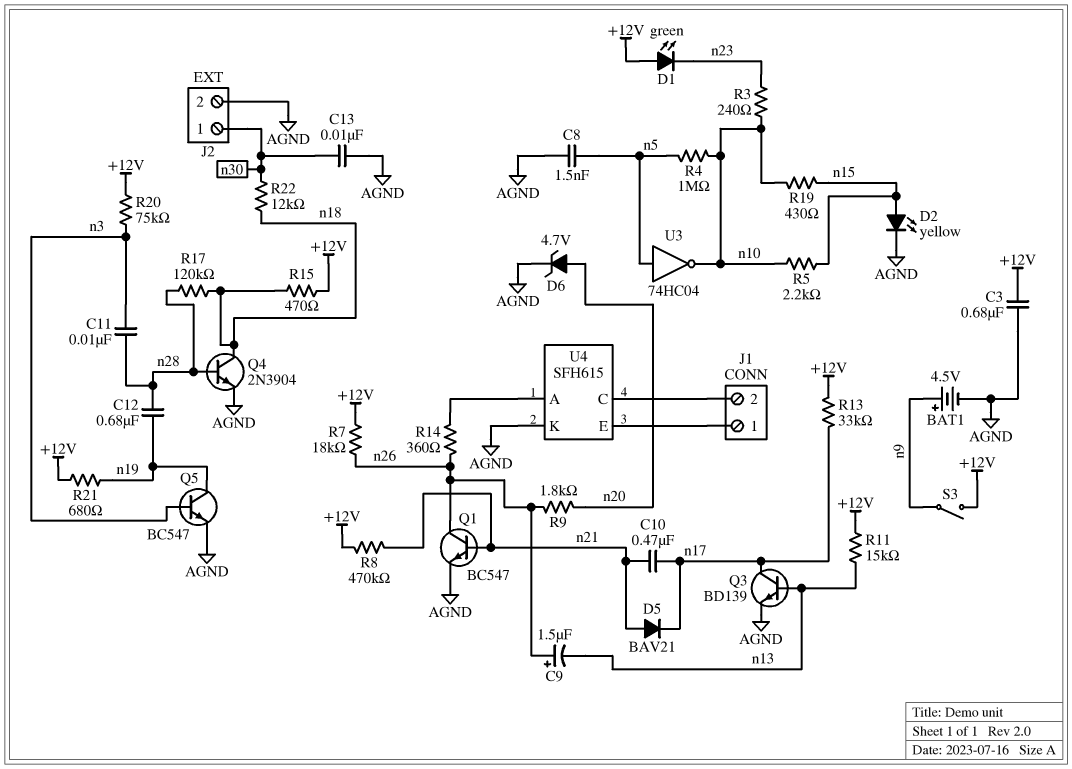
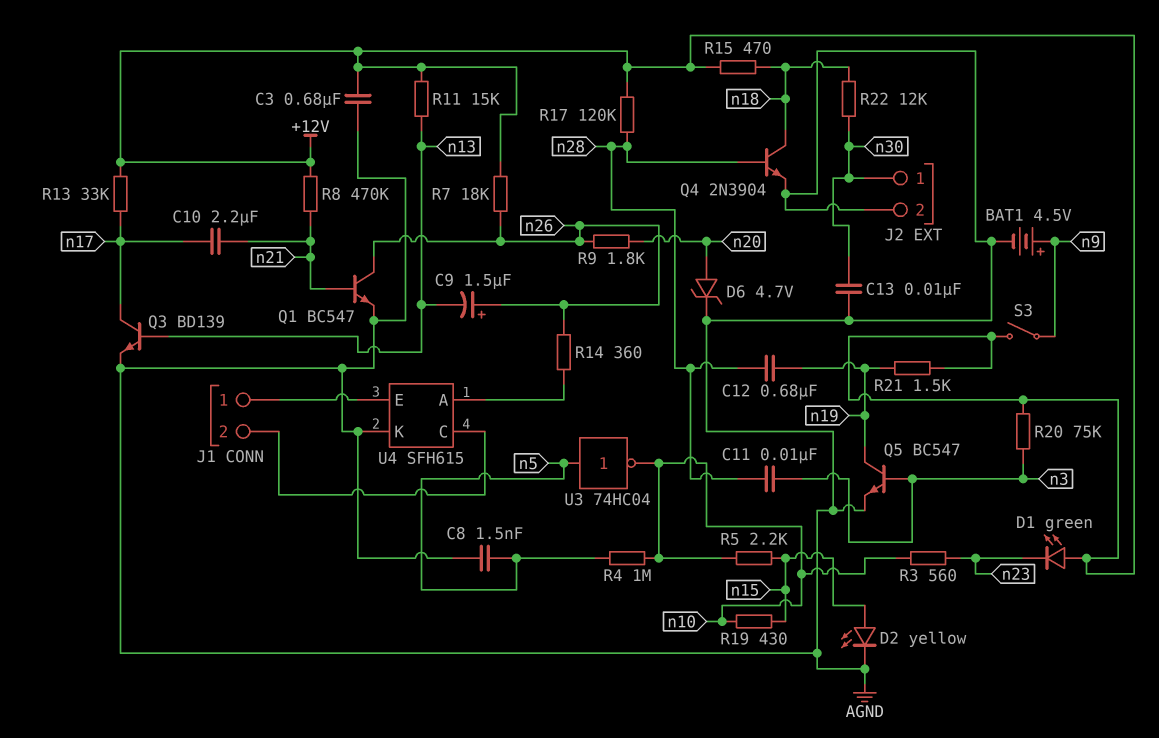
C10: 470nF (n17, n21) -> 2.2uF (n17, n21)
D5: diode BAV21 (A n21, K n17) -> none
R3: 240 (n10, n23) -> 560 (n10, n23)
R17: 120k (n18, n28) -> 120k (+12V, n28)
R21: 680 (+12V, n19) -> 1.5k (+12V, n19)

